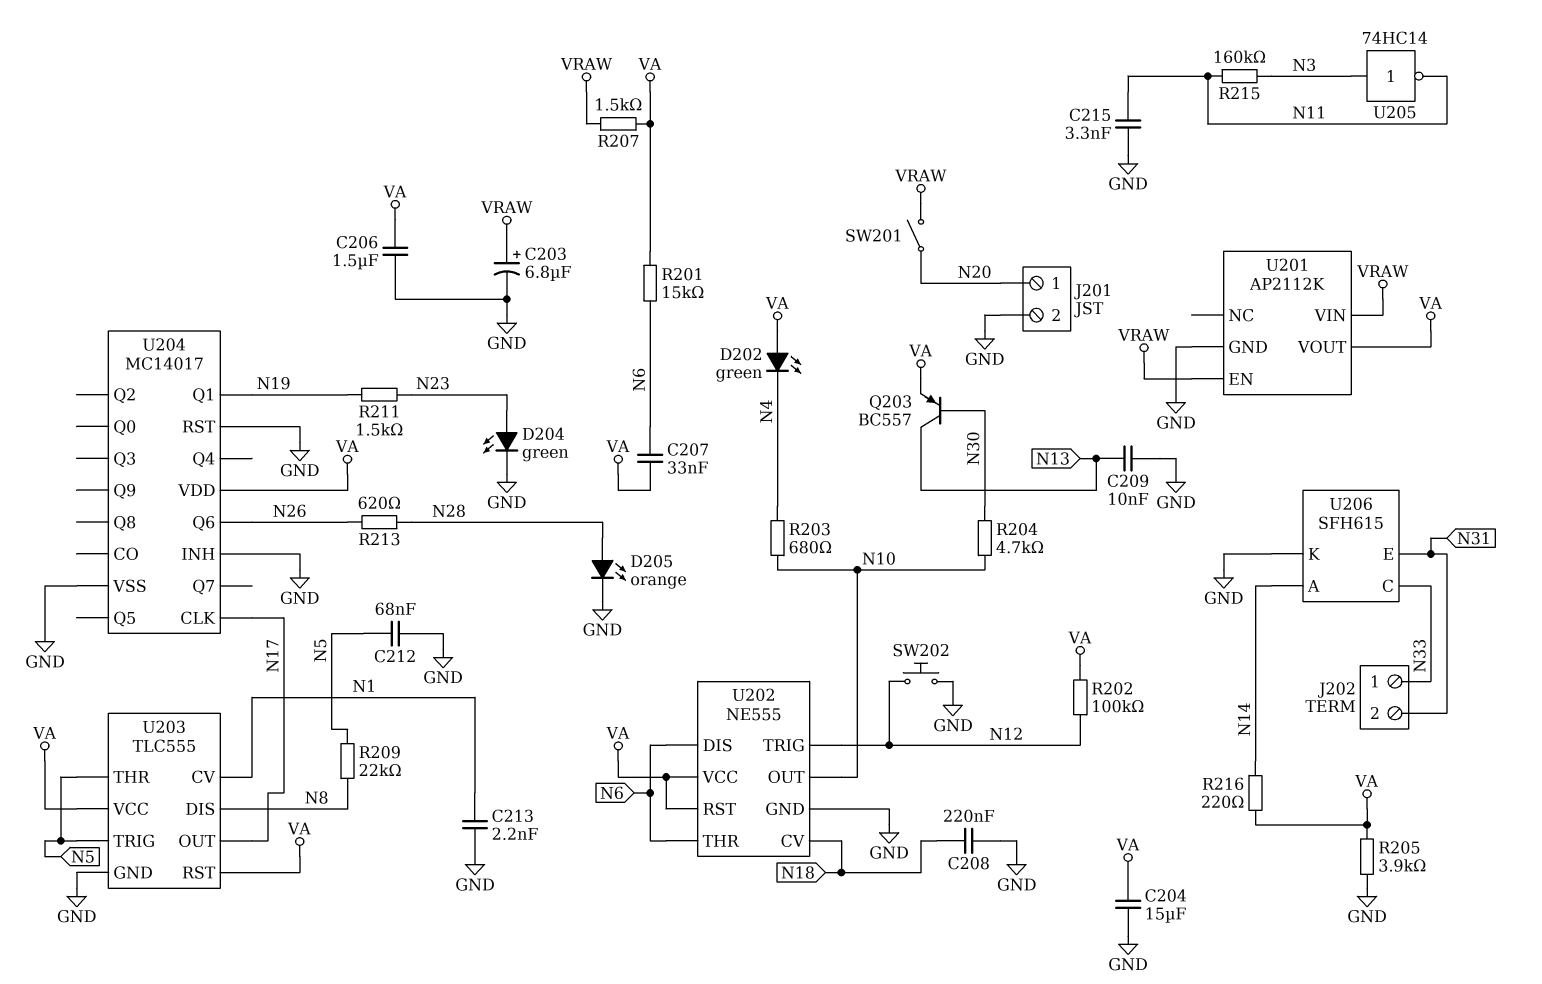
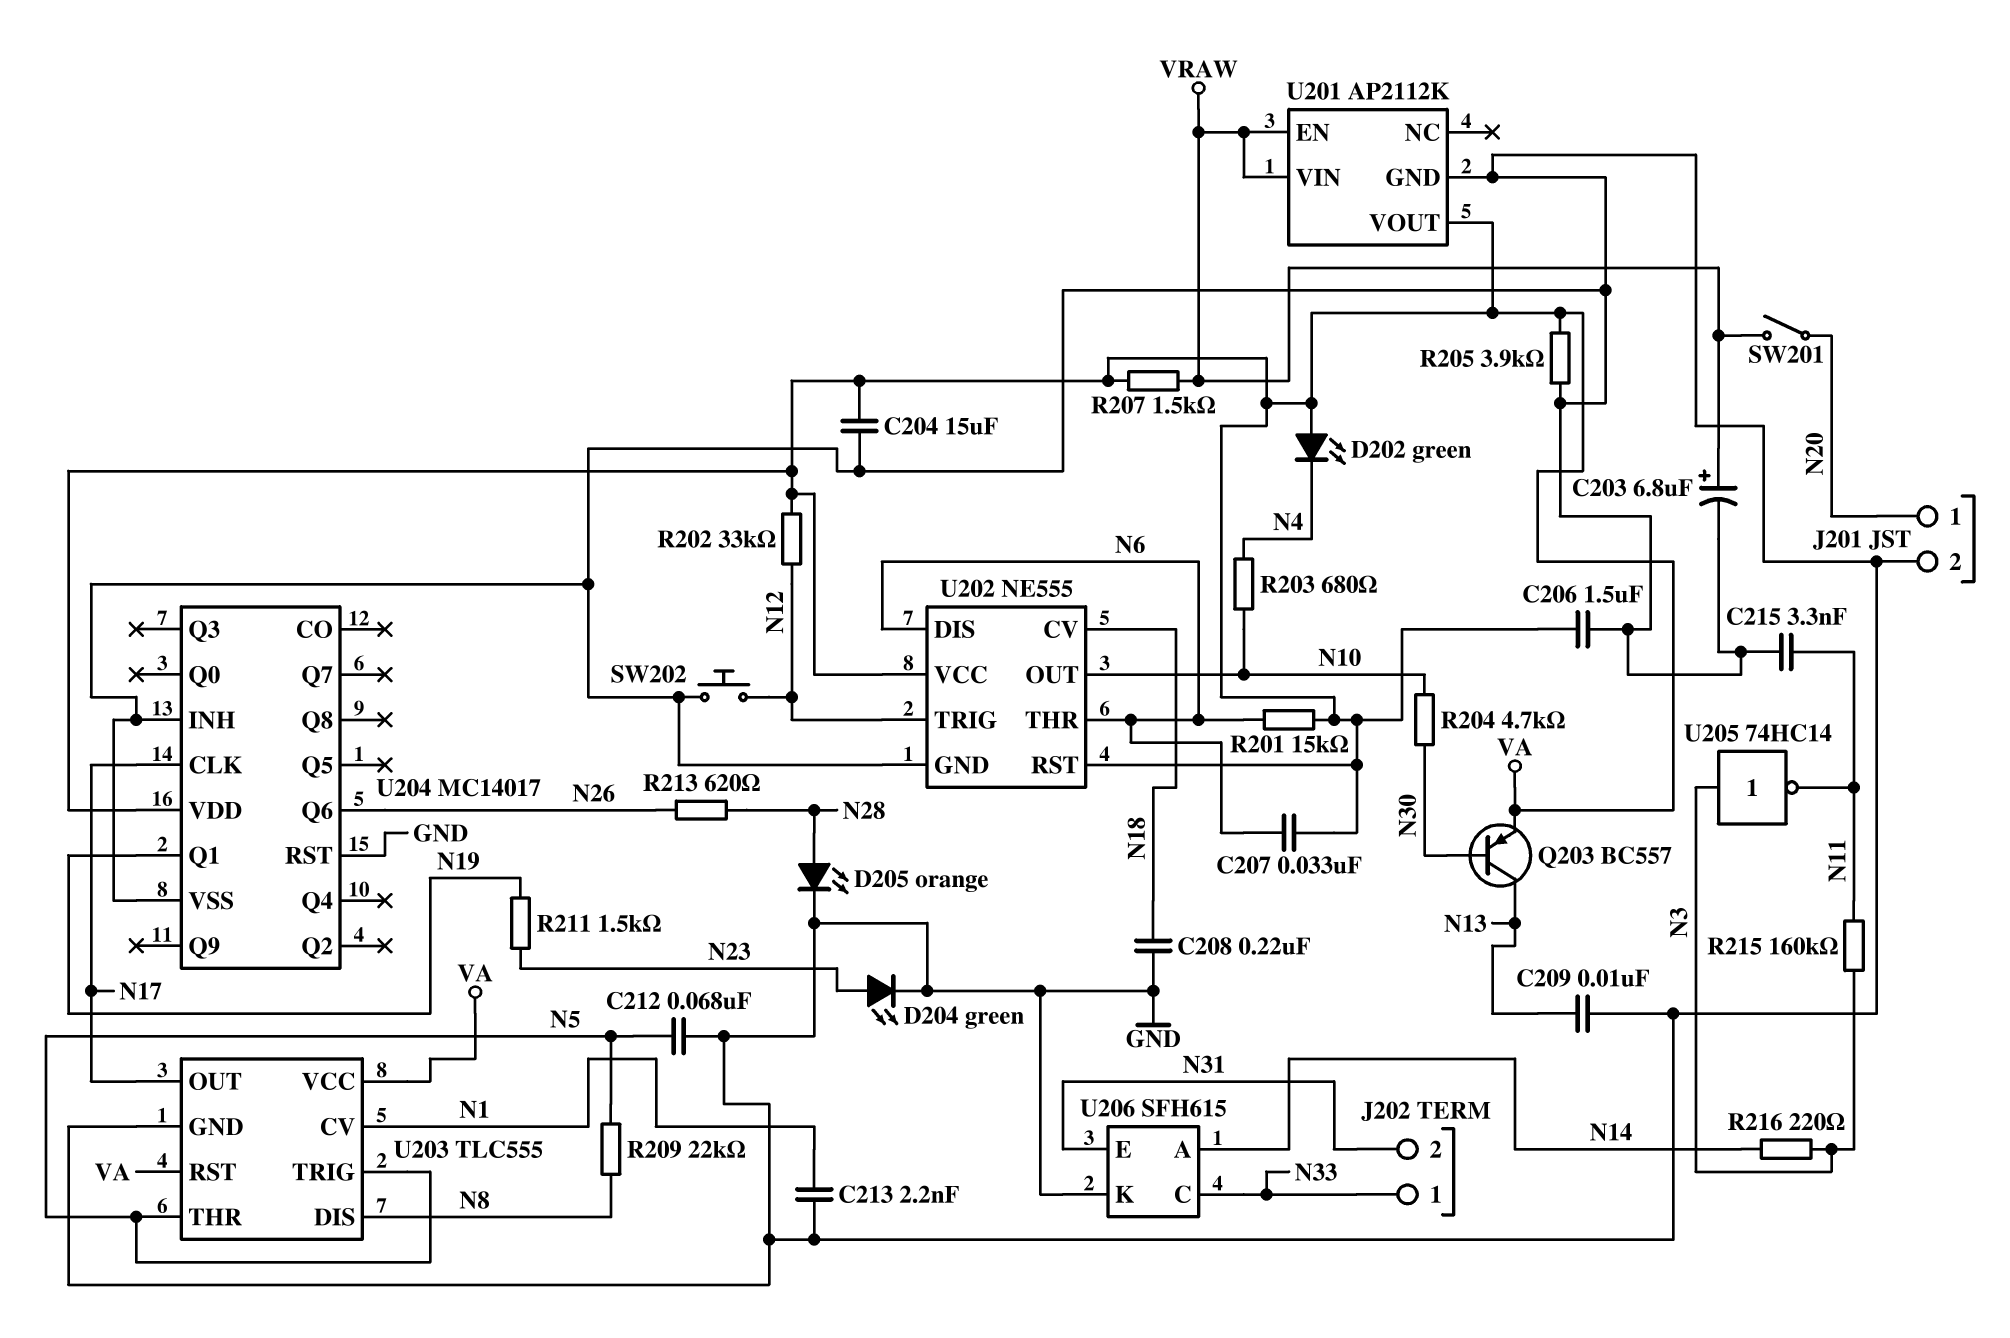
R202: 100k (N12, VA) -> 33k (N12, VA)
R216: 220 (N14, VA) -> 220 (N3, N14)

